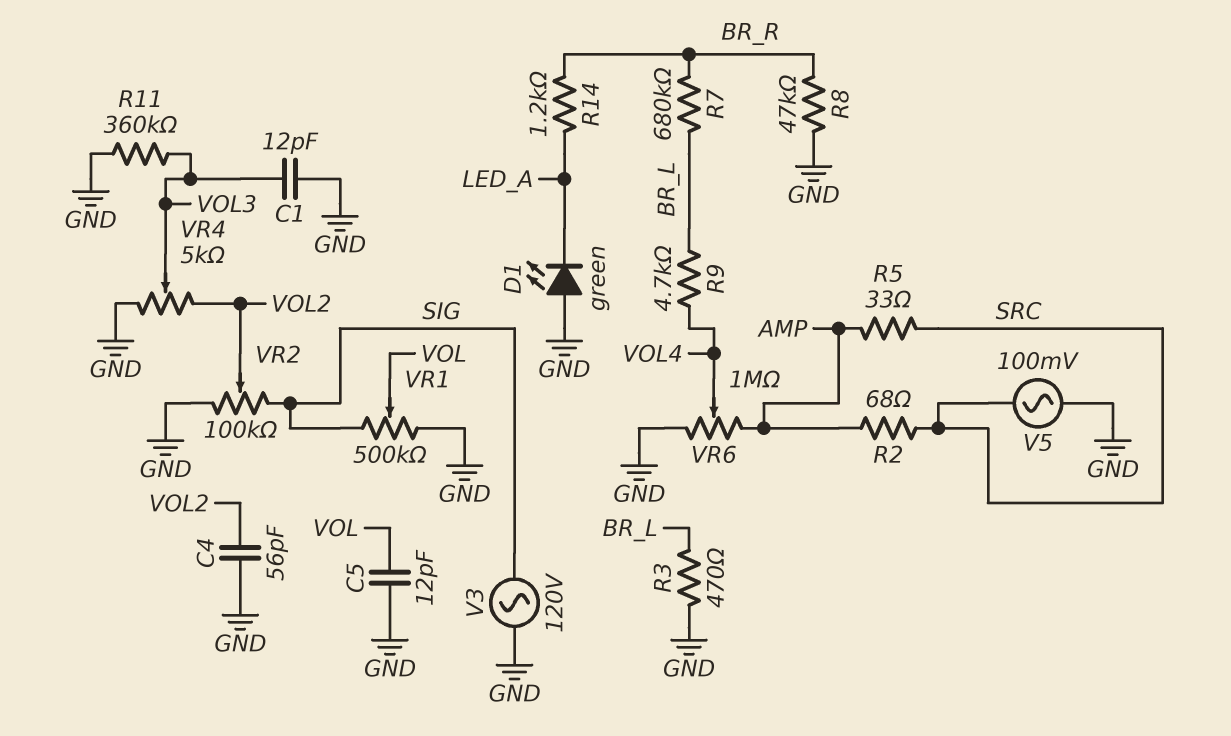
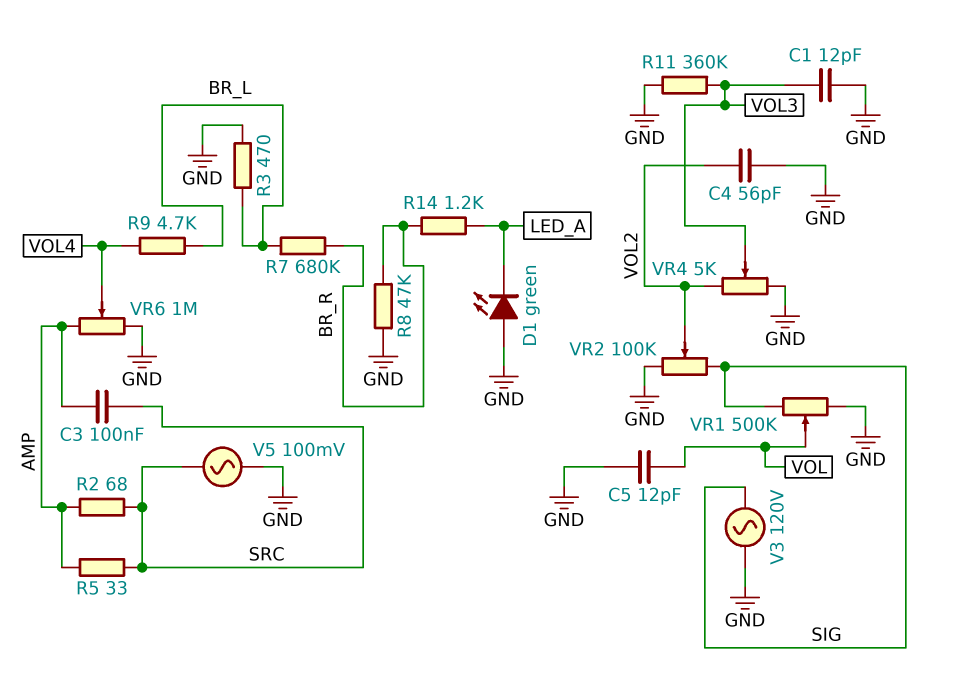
C3: none -> 100nF (AMP, SRC)

